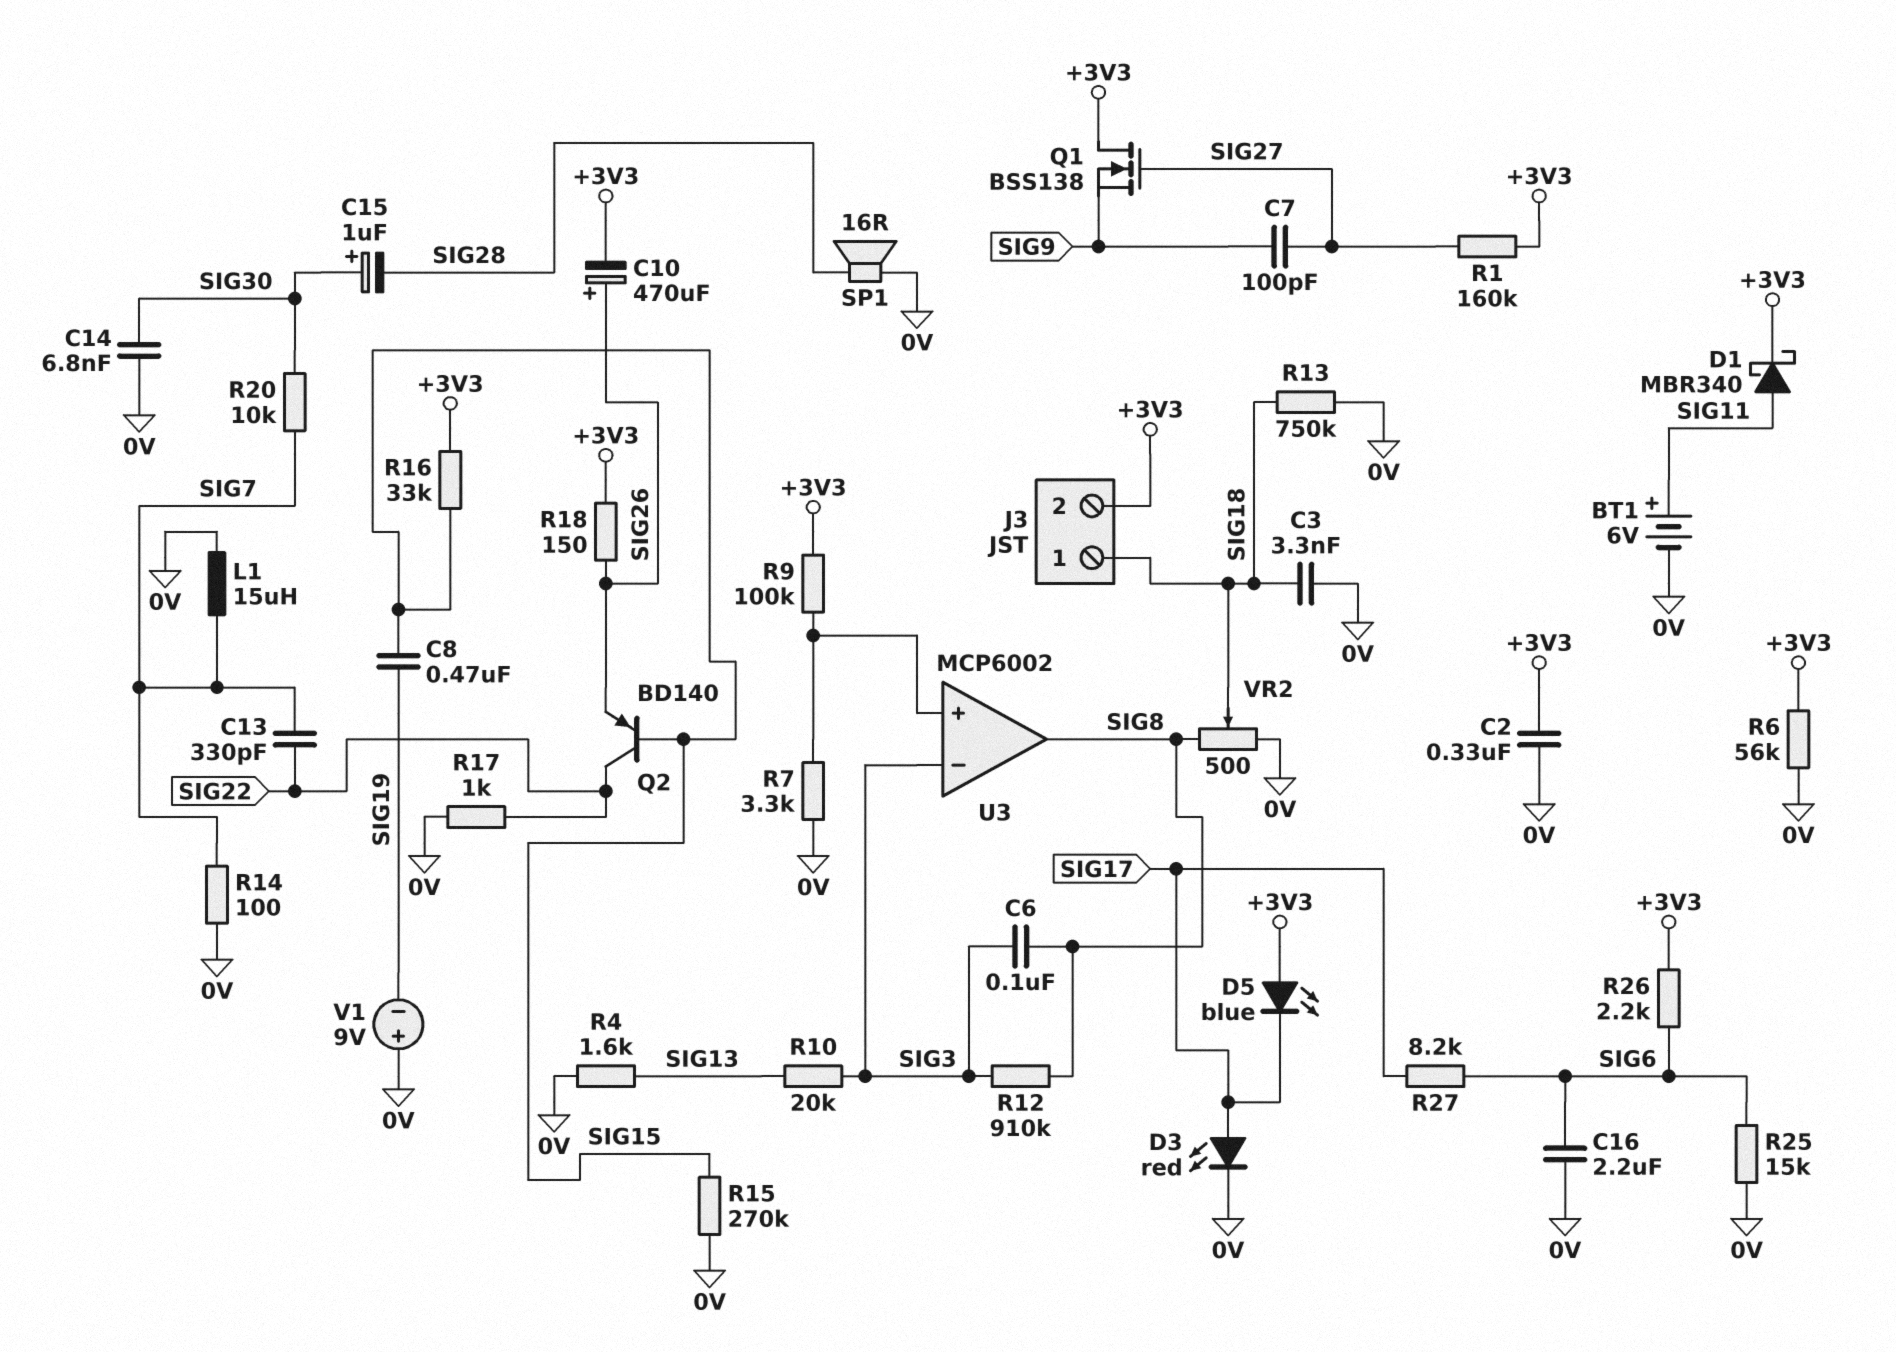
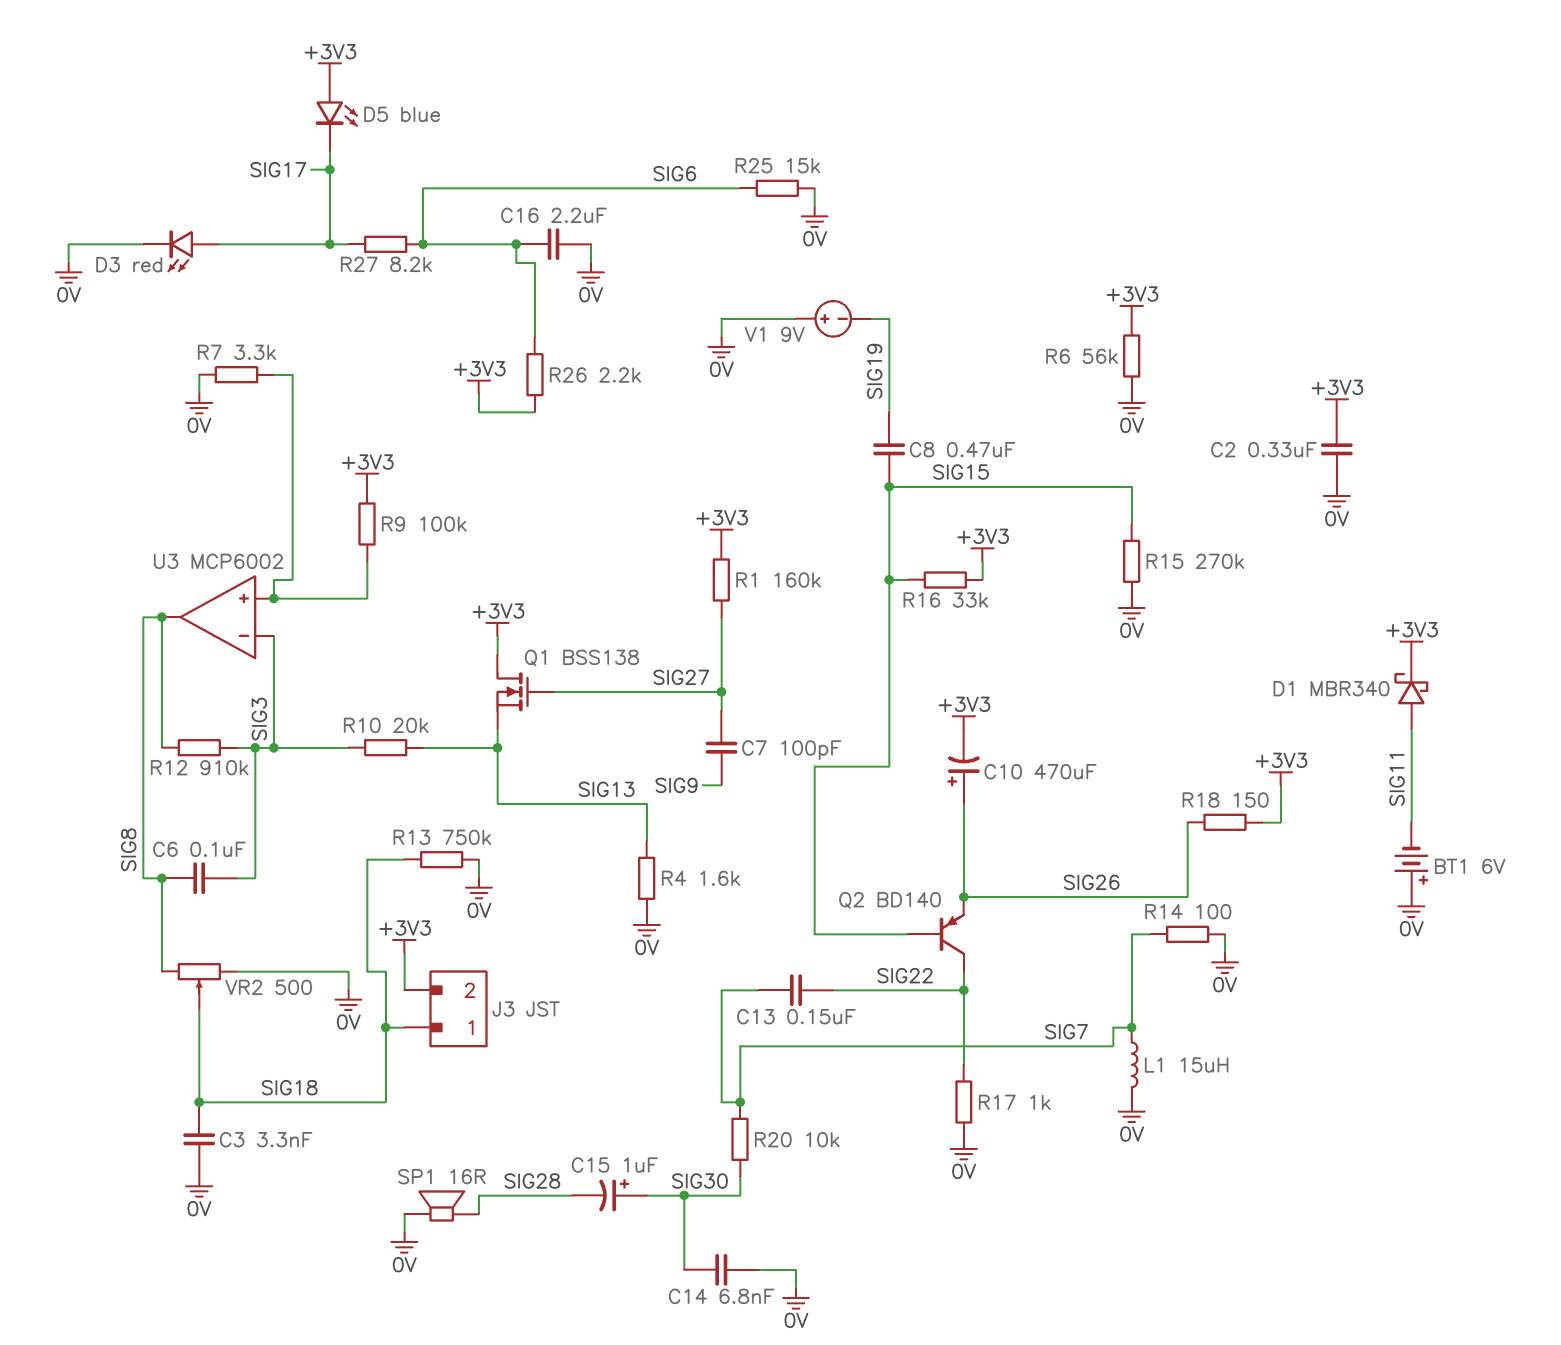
BT1: 6V (plus SIG11, minus 0V) -> 6V (plus 0V, minus SIG11)
C13: 330pF (SIG7, SIG22) -> 150nF (SIG7, SIG22)
Q1: NMOS BSS138 (G SIG27, D +3V3, S SIG9) -> NMOS BSS138 (G SIG27, D +3V3, S SIG13)

